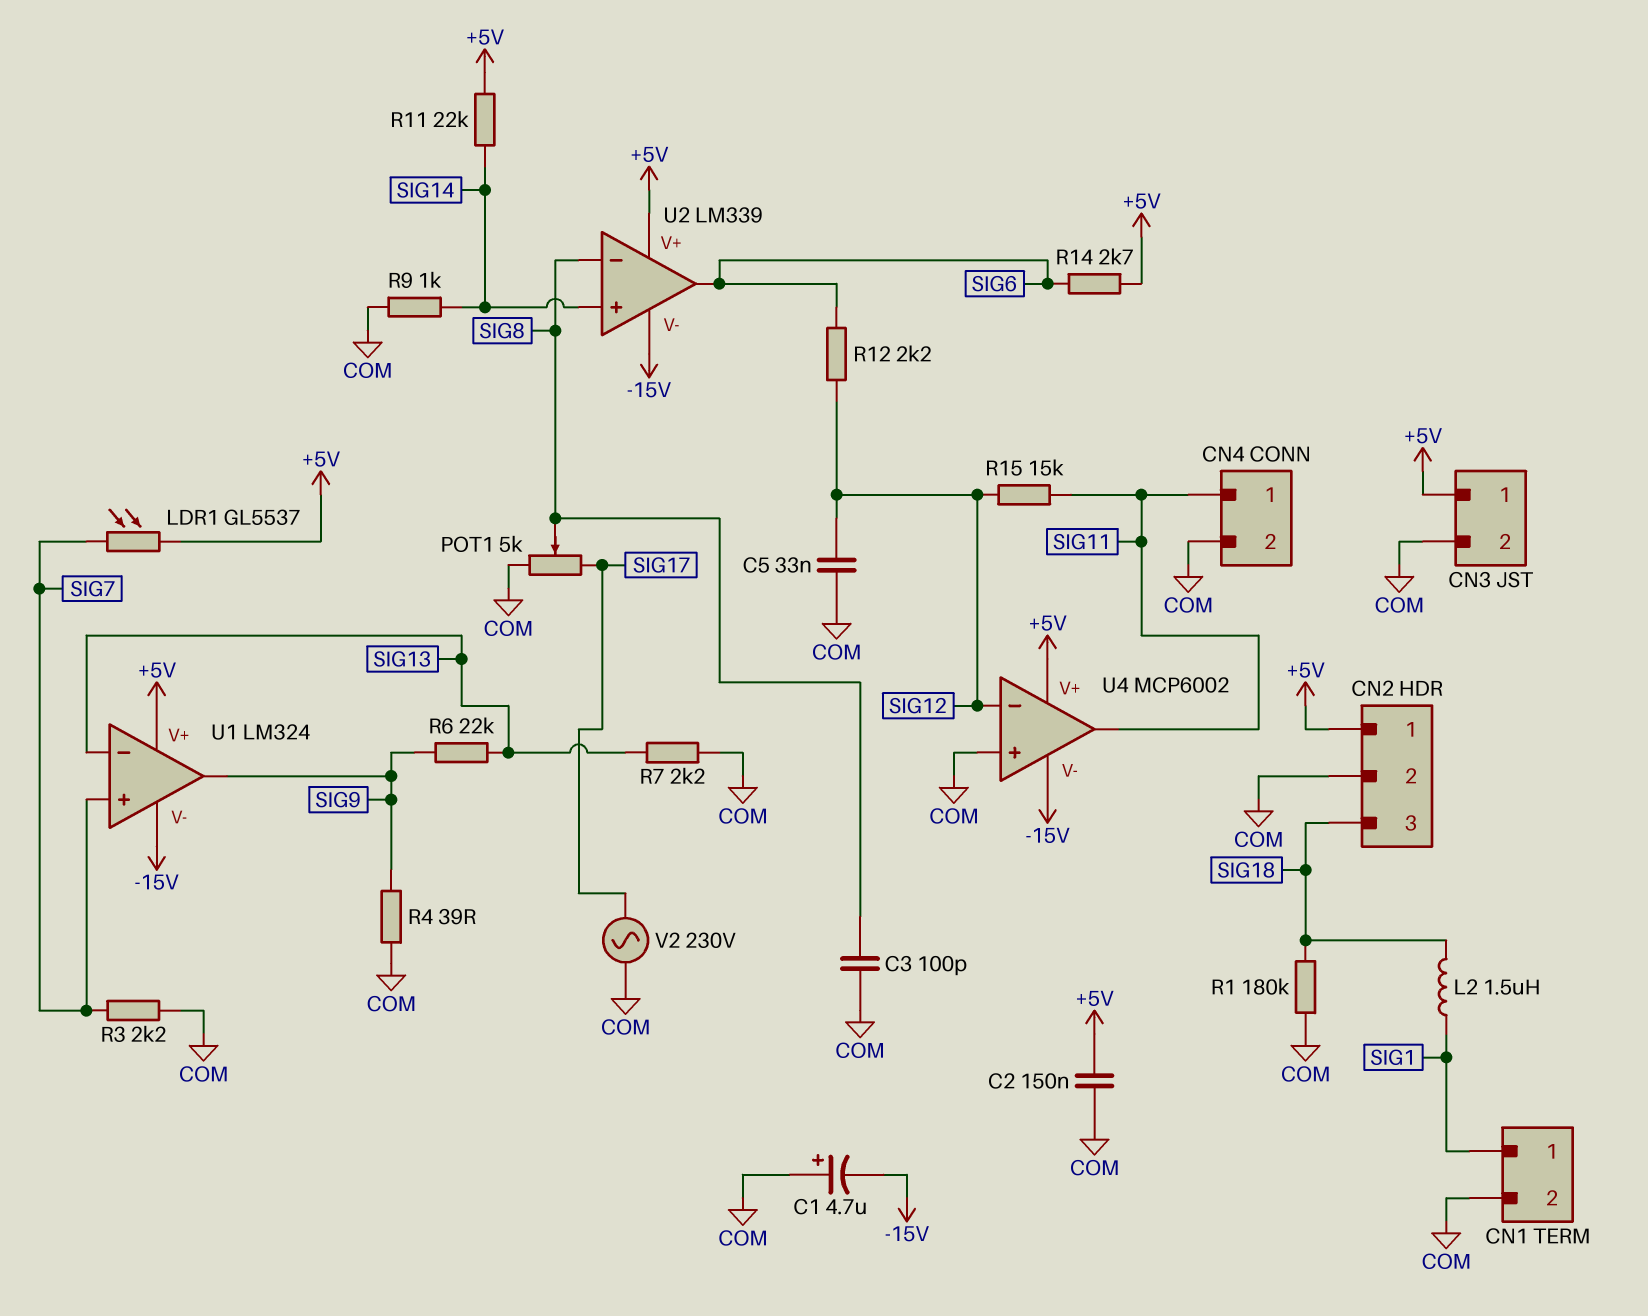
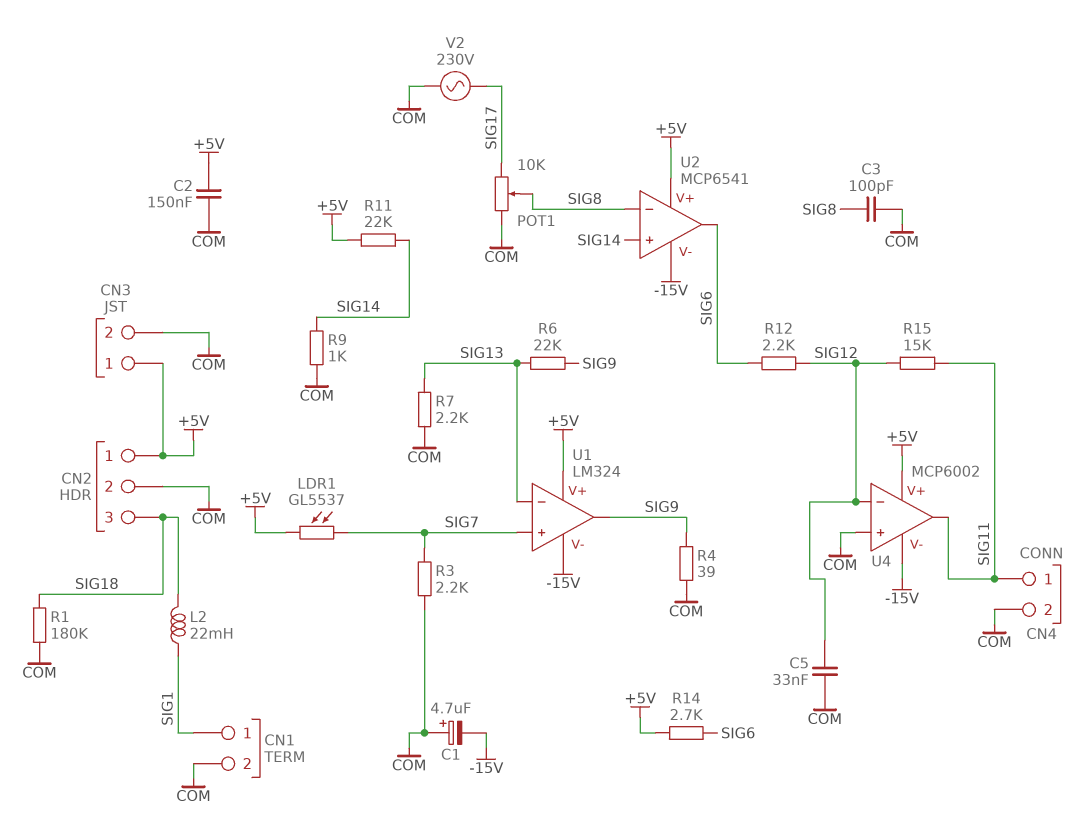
L2: 1.5uH (SIG1, SIG18) -> 22mH (SIG1, SIG18)
POT1: 5k (COM, SIG17, wiper SIG8) -> 10k (COM, SIG17, wiper SIG8)
U2: LM339 -> MCP6541

